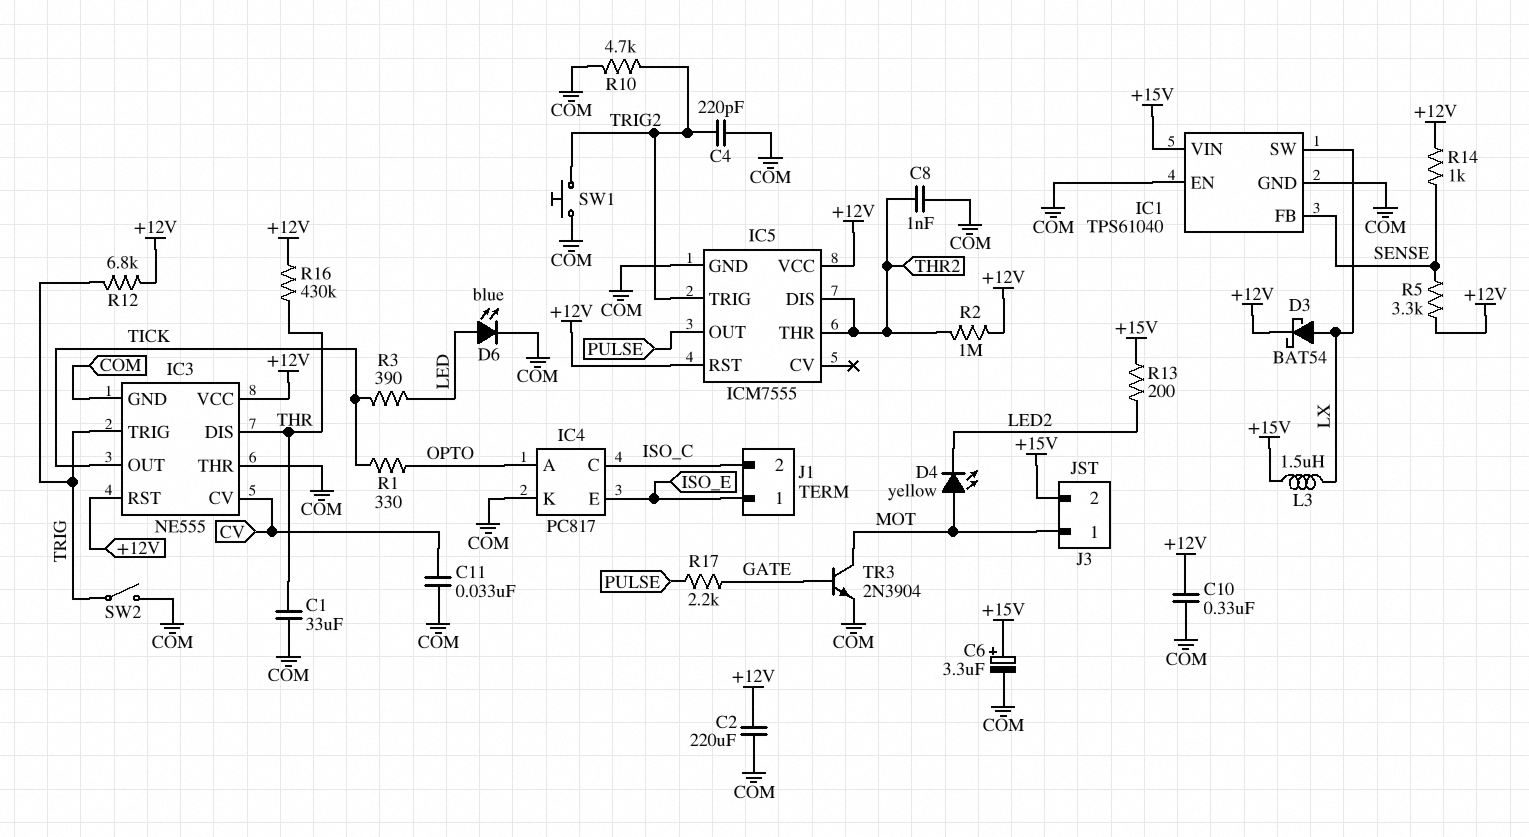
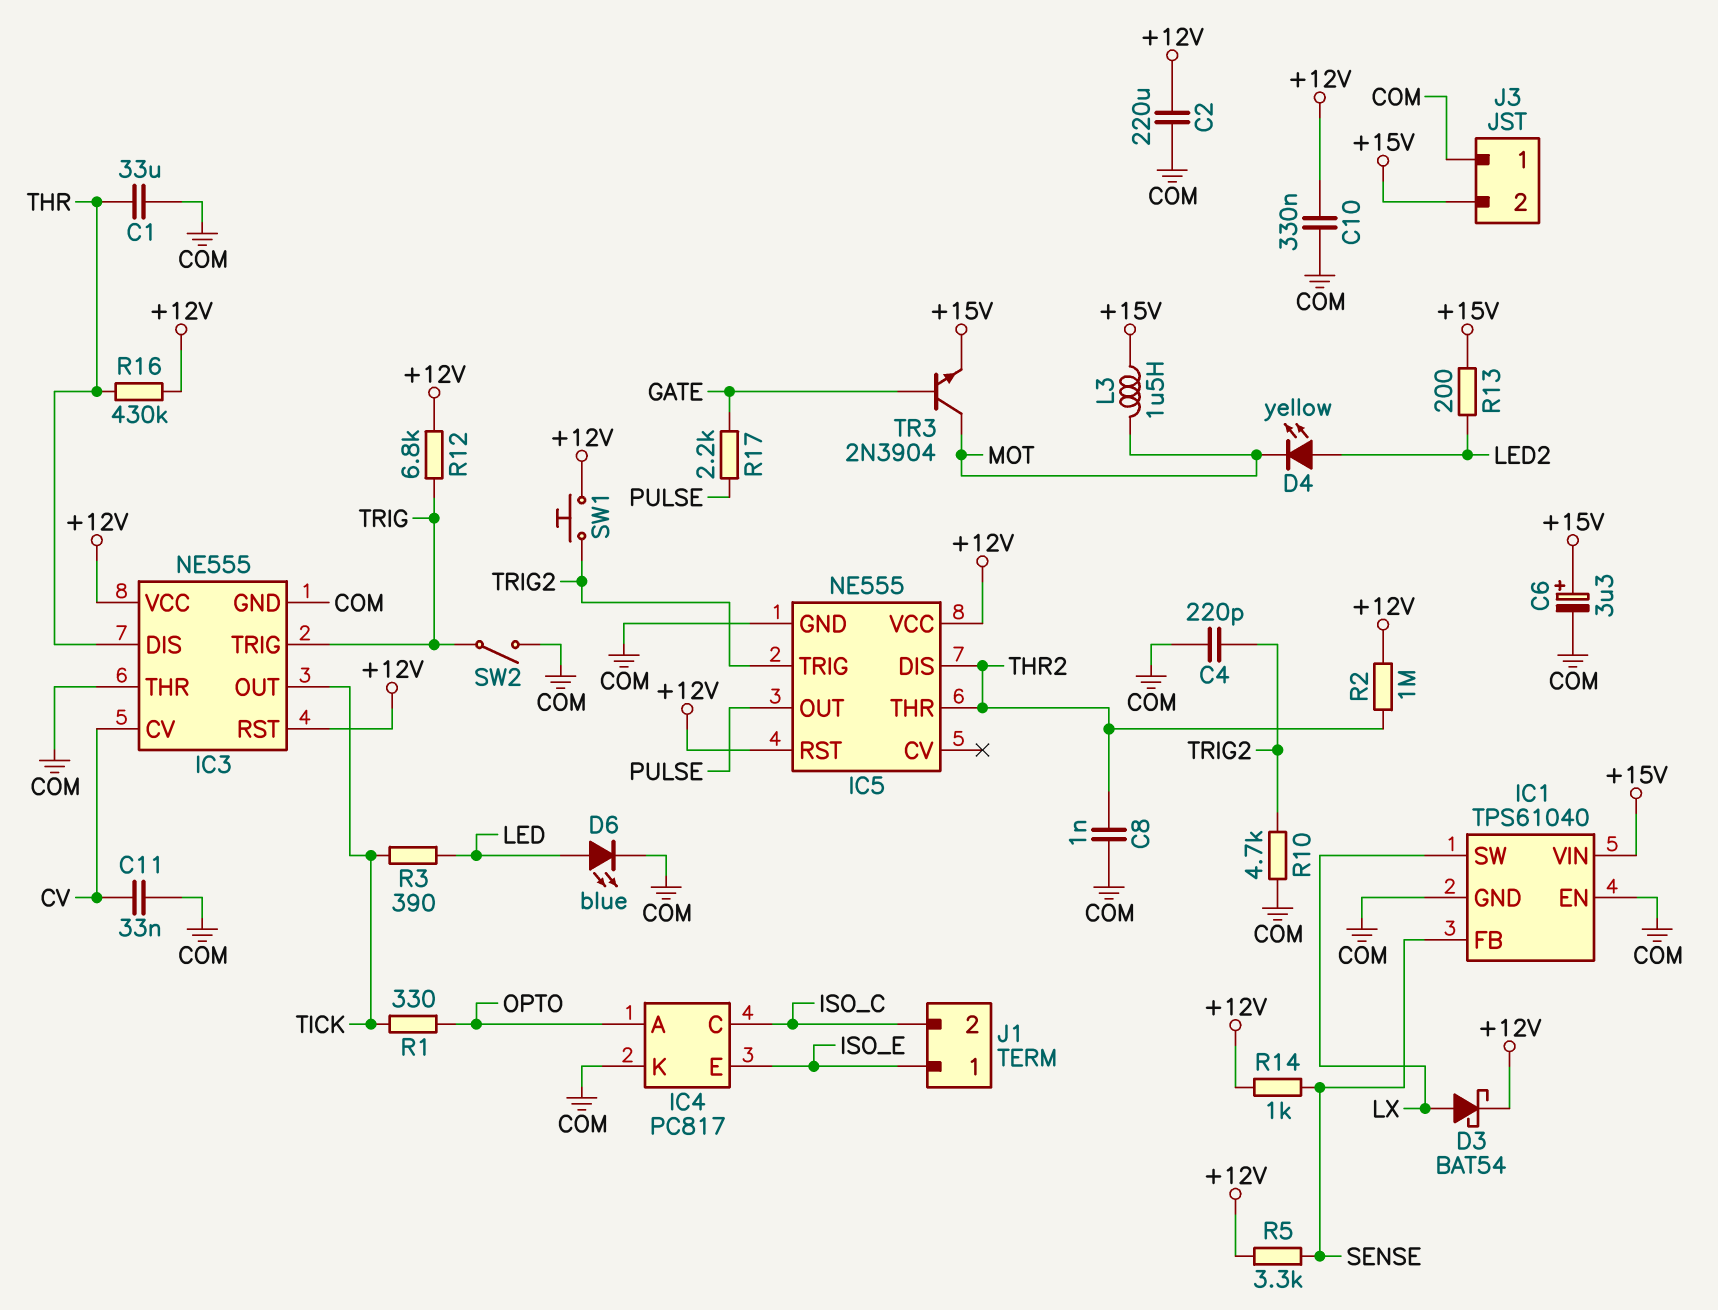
D4: LED yellow (A MOT, K LED2) -> LED yellow (A LED2, K MOT)
IC5: ICM7555 -> NE555
J3 pin 1: MOT -> COM
L3: 1.5uH (+15V, LX) -> 1.5uH (+15V, MOT)
SW1: button (COM, TRIG2) -> button (+12V, TRIG2)
TR3: NPN 2N3904 (B GATE, C MOT, E COM) -> NPN 2N3904 (B GATE, C MOT, E +15V)

